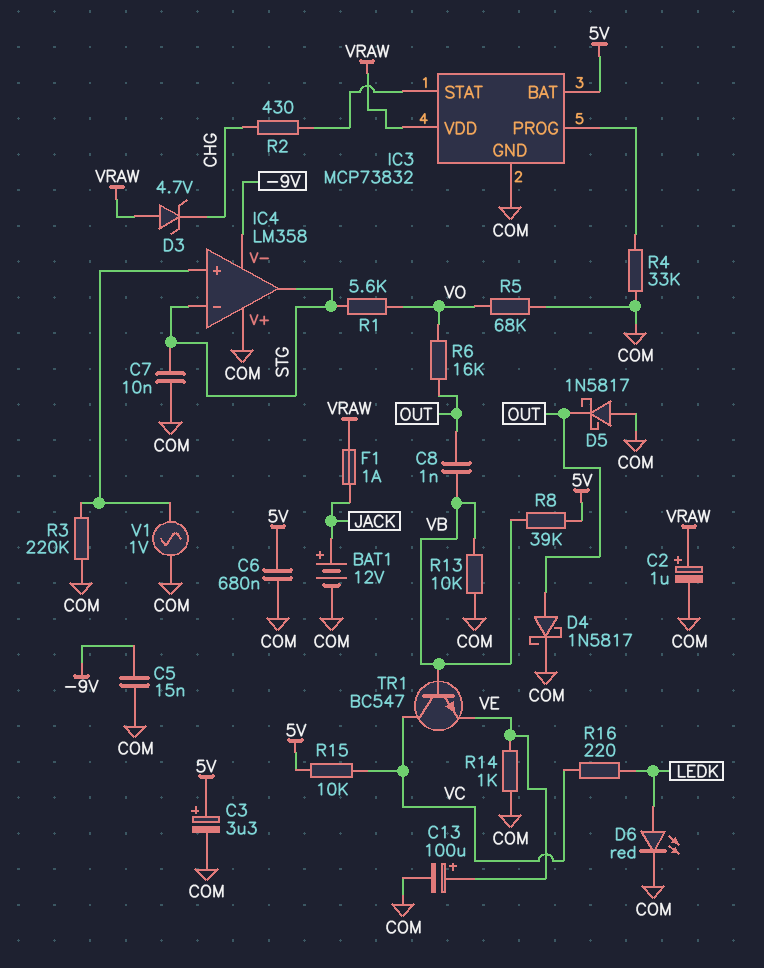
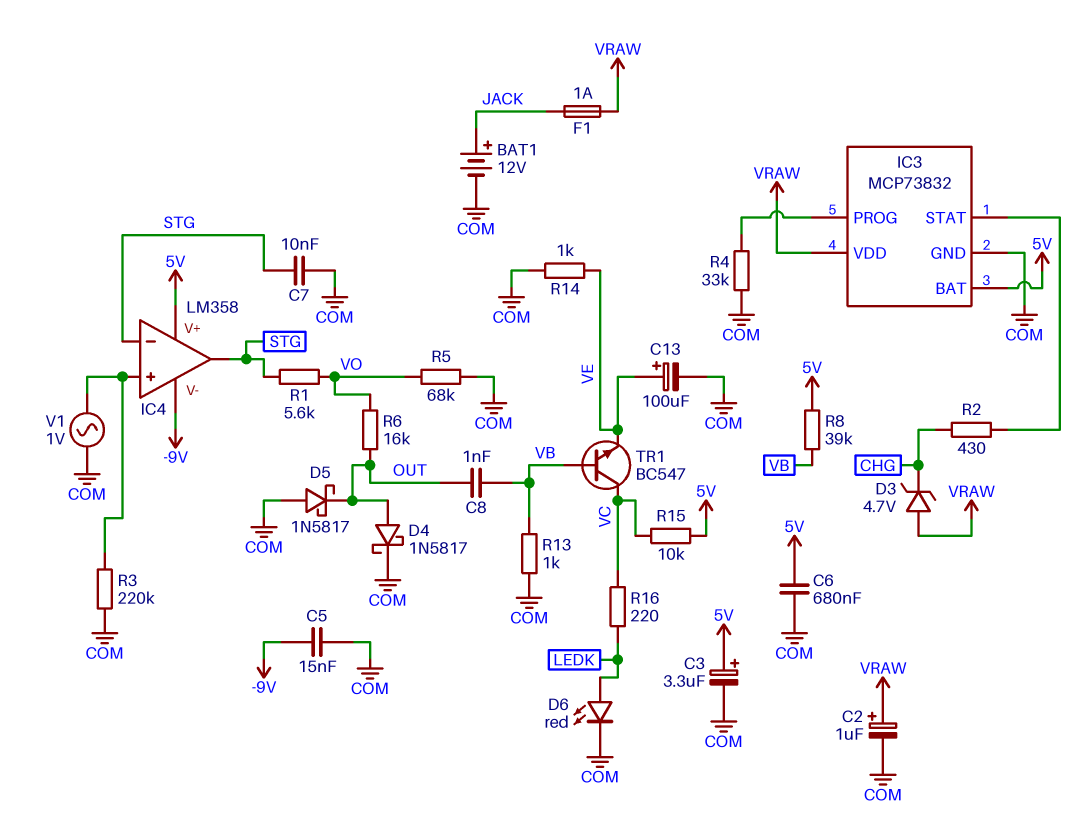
IC4 pin V+: COM -> 5V
R13: 10k (COM, VB) -> 1k (COM, VB)

